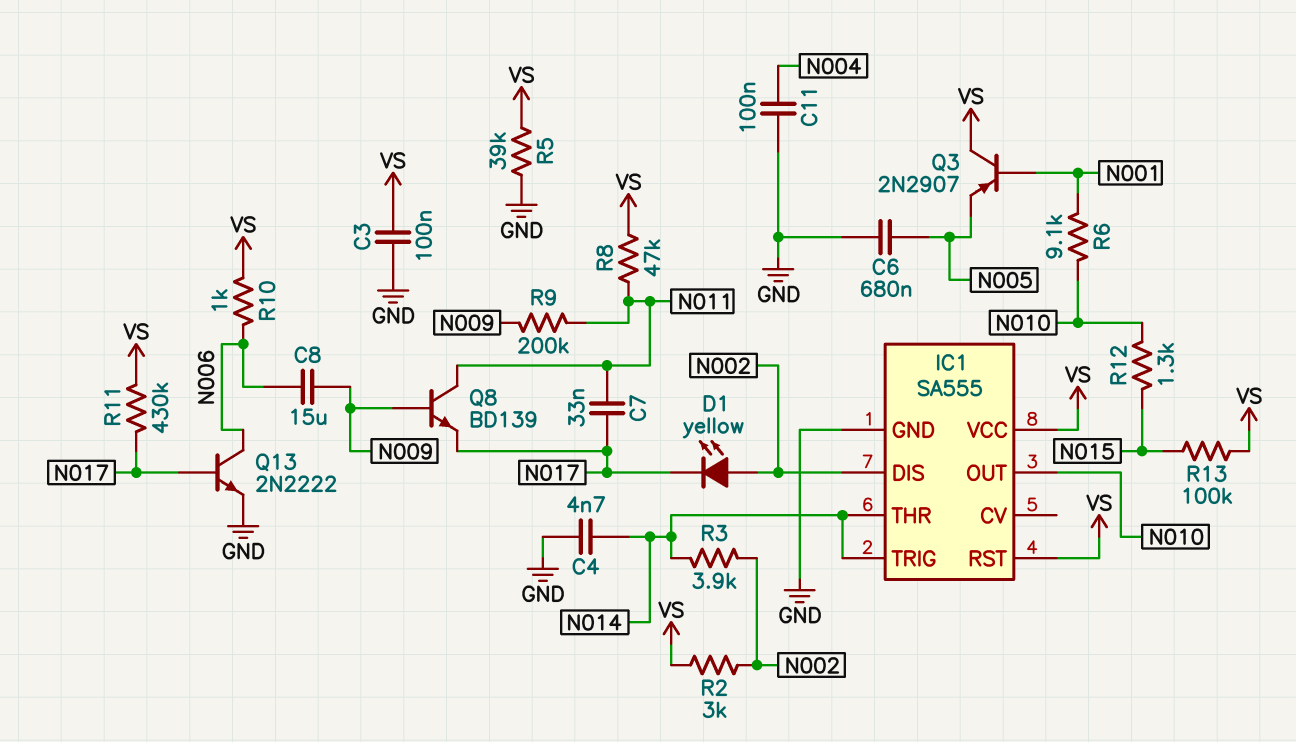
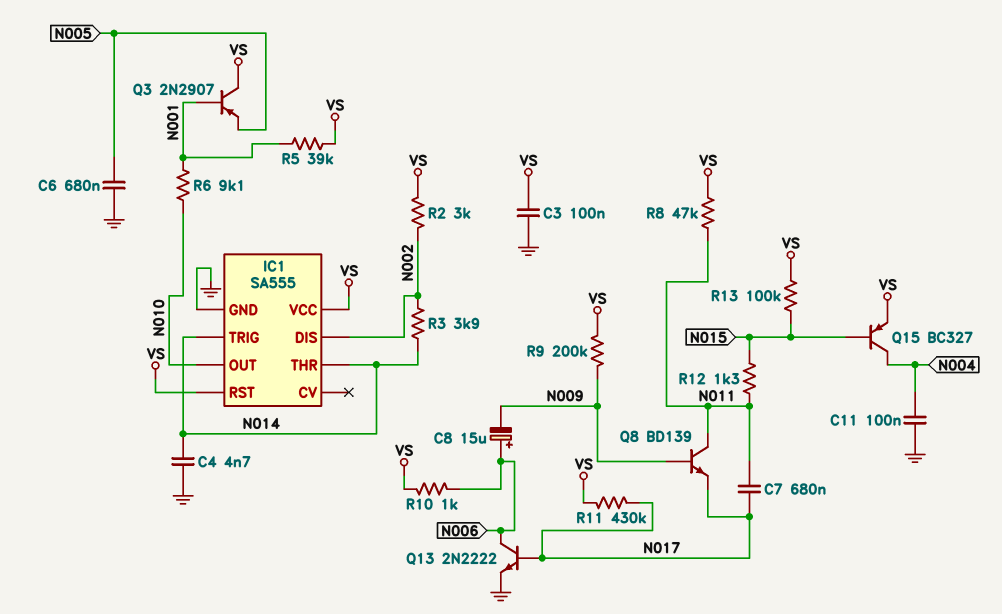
C7: 33nF (N011, N017) -> 680nF (N011, N017)
C8: 15uF (N006, N009) -> 15uF (plus N006, minus N009)
D1: LED yellow (A N002, K N017) -> none
Q15: none -> PNP BC327 (B N015, C N004, E VS)
R5: 39k (GND, VS) -> 39k (N001, VS)
R9: 200k (N009, N011) -> 200k (N009, VS)
R12: 1.3k (N010, N015) -> 1.3k (N011, N015)

